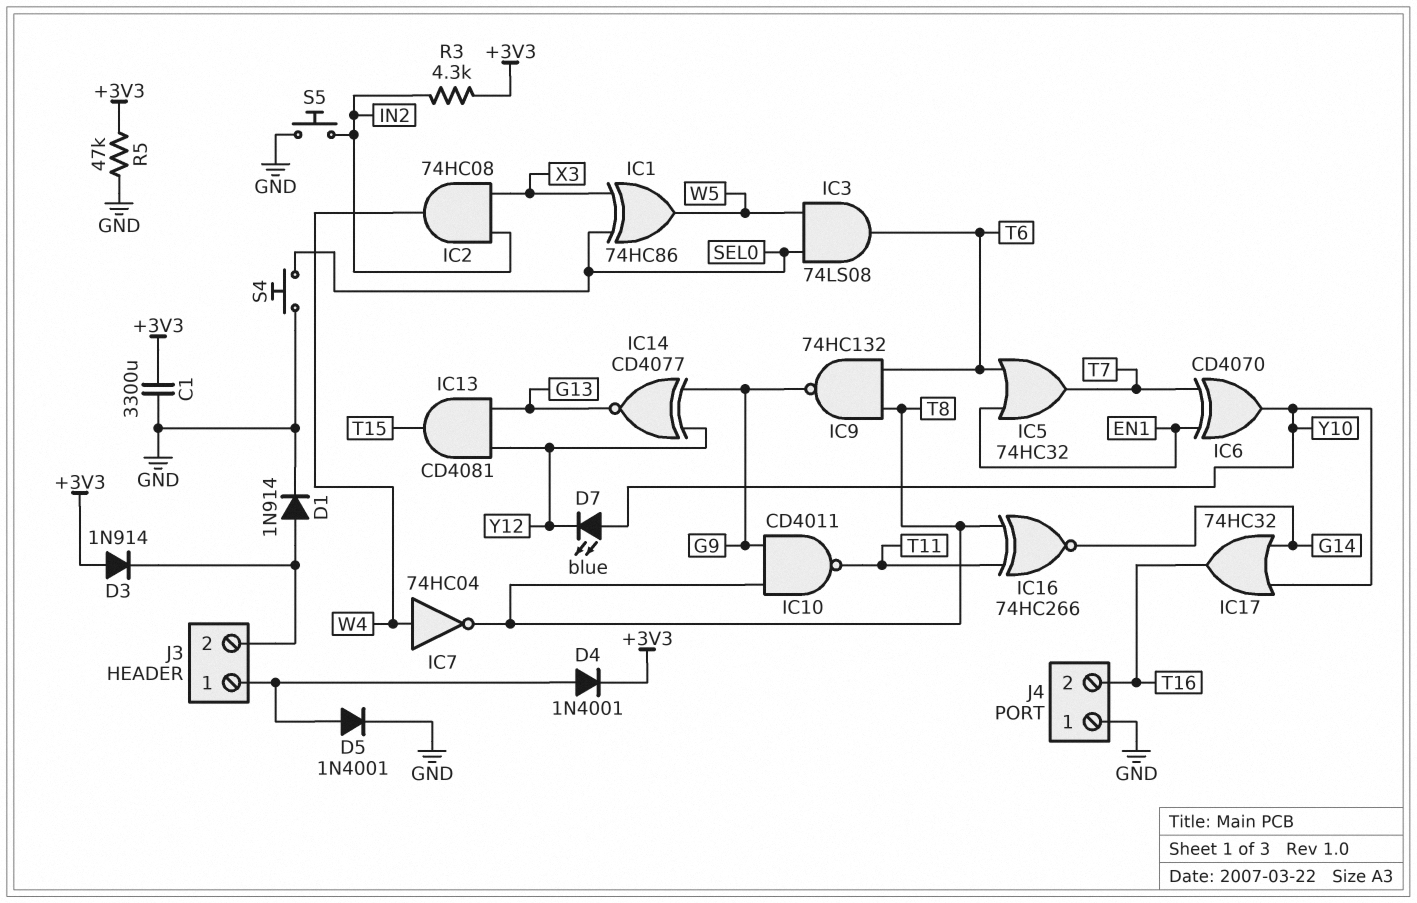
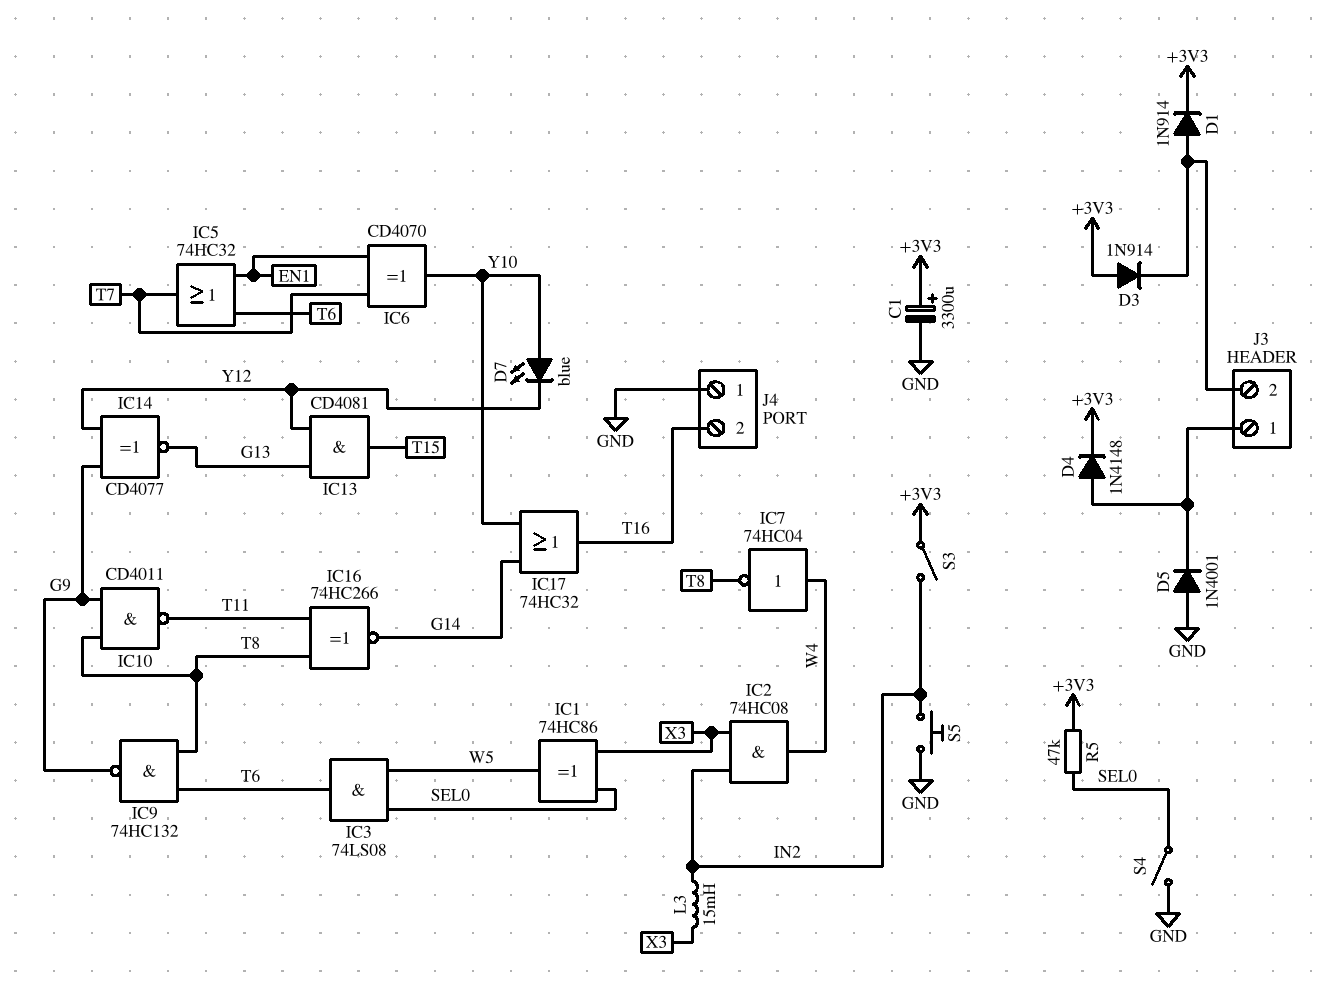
C1: 3300uF (+3V3, GND) -> 3300uF (plus +3V3, minus GND)
D1: diode 1N914 (A J3/2, K GND) -> diode 1N914 (A J3/2, K +3V3)
D4: diode 1N4001 (A J3/1, K +3V3) -> diode 1N4148 (A J3/1, K +3V3)
D5: diode 1N4001 (A J3/1, K GND) -> diode 1N4001 (A GND, K J3/1)
L3: none -> 15mH (IN2, X3)
R3: 4.3k (+3V3, IN2) -> none
R5: 47k (+3V3, GND) -> 47k (+3V3, SEL0)
S3: none -> switch (+3V3, IN2)
S4: button (GND, SEL0) -> switch (GND, SEL0)

